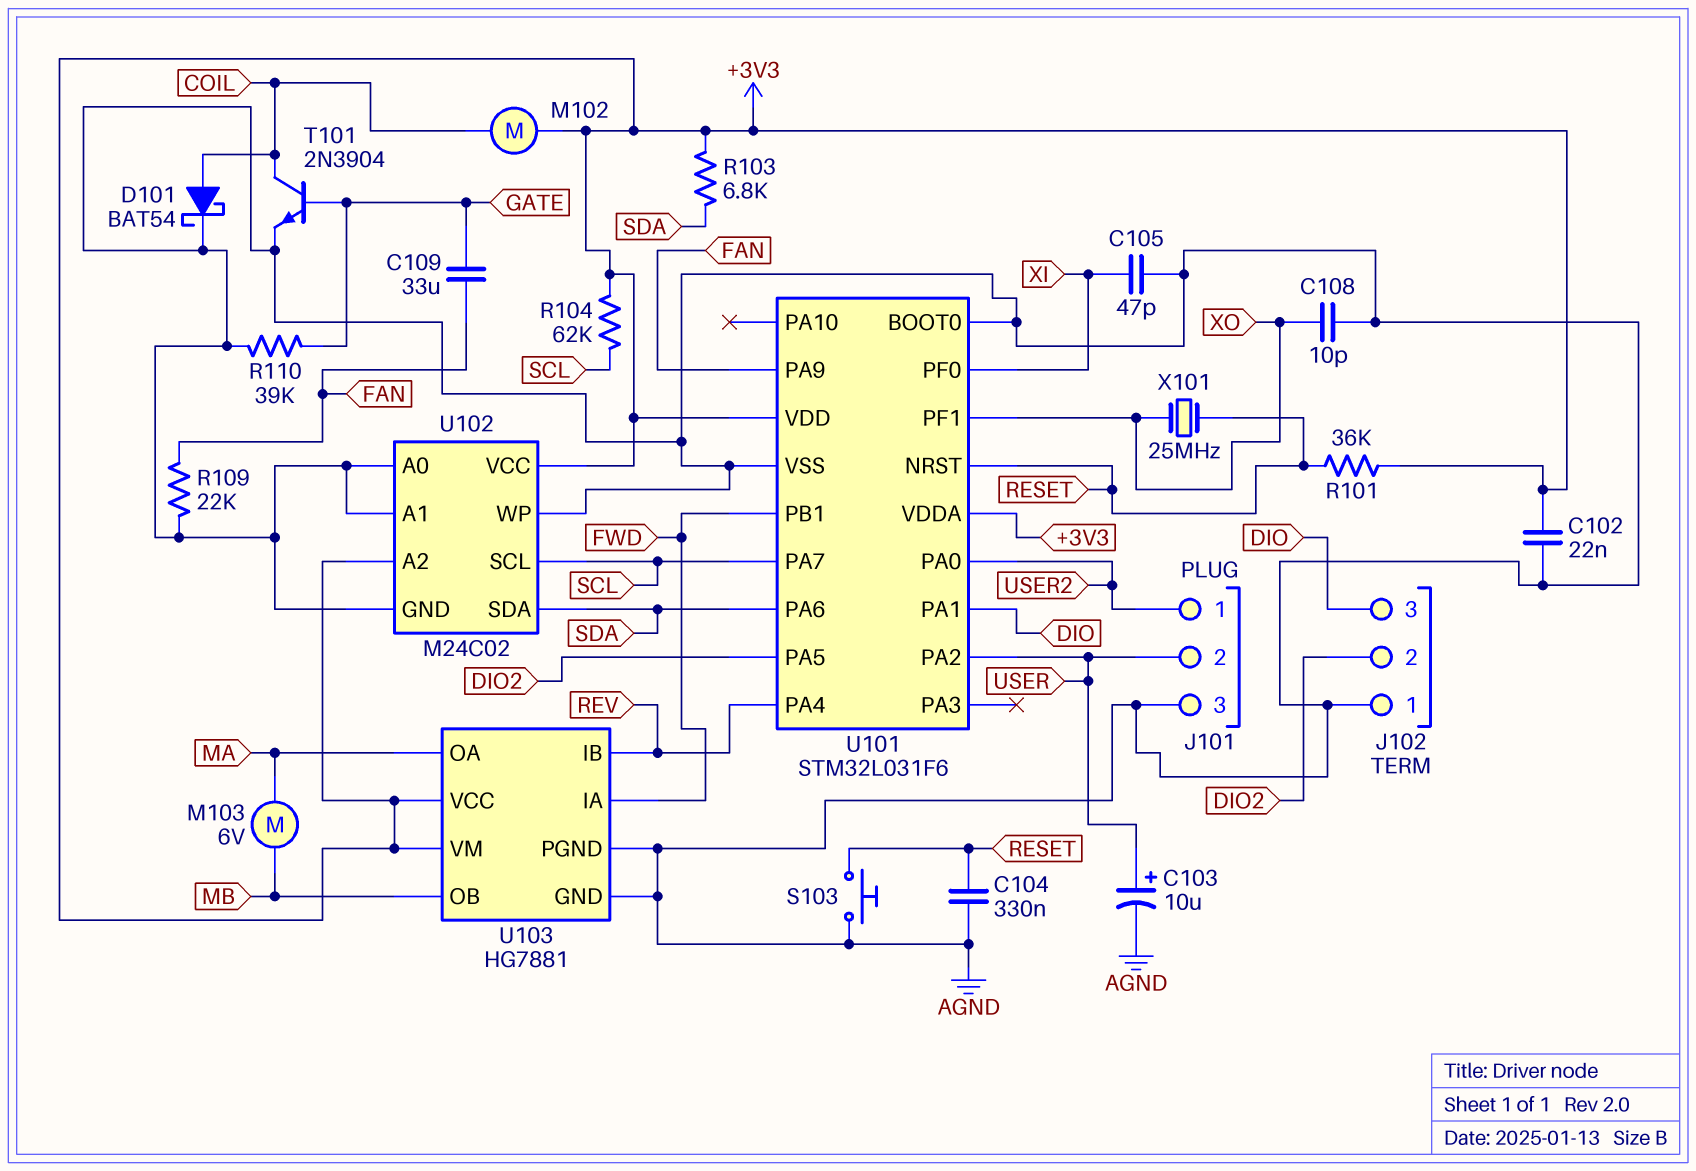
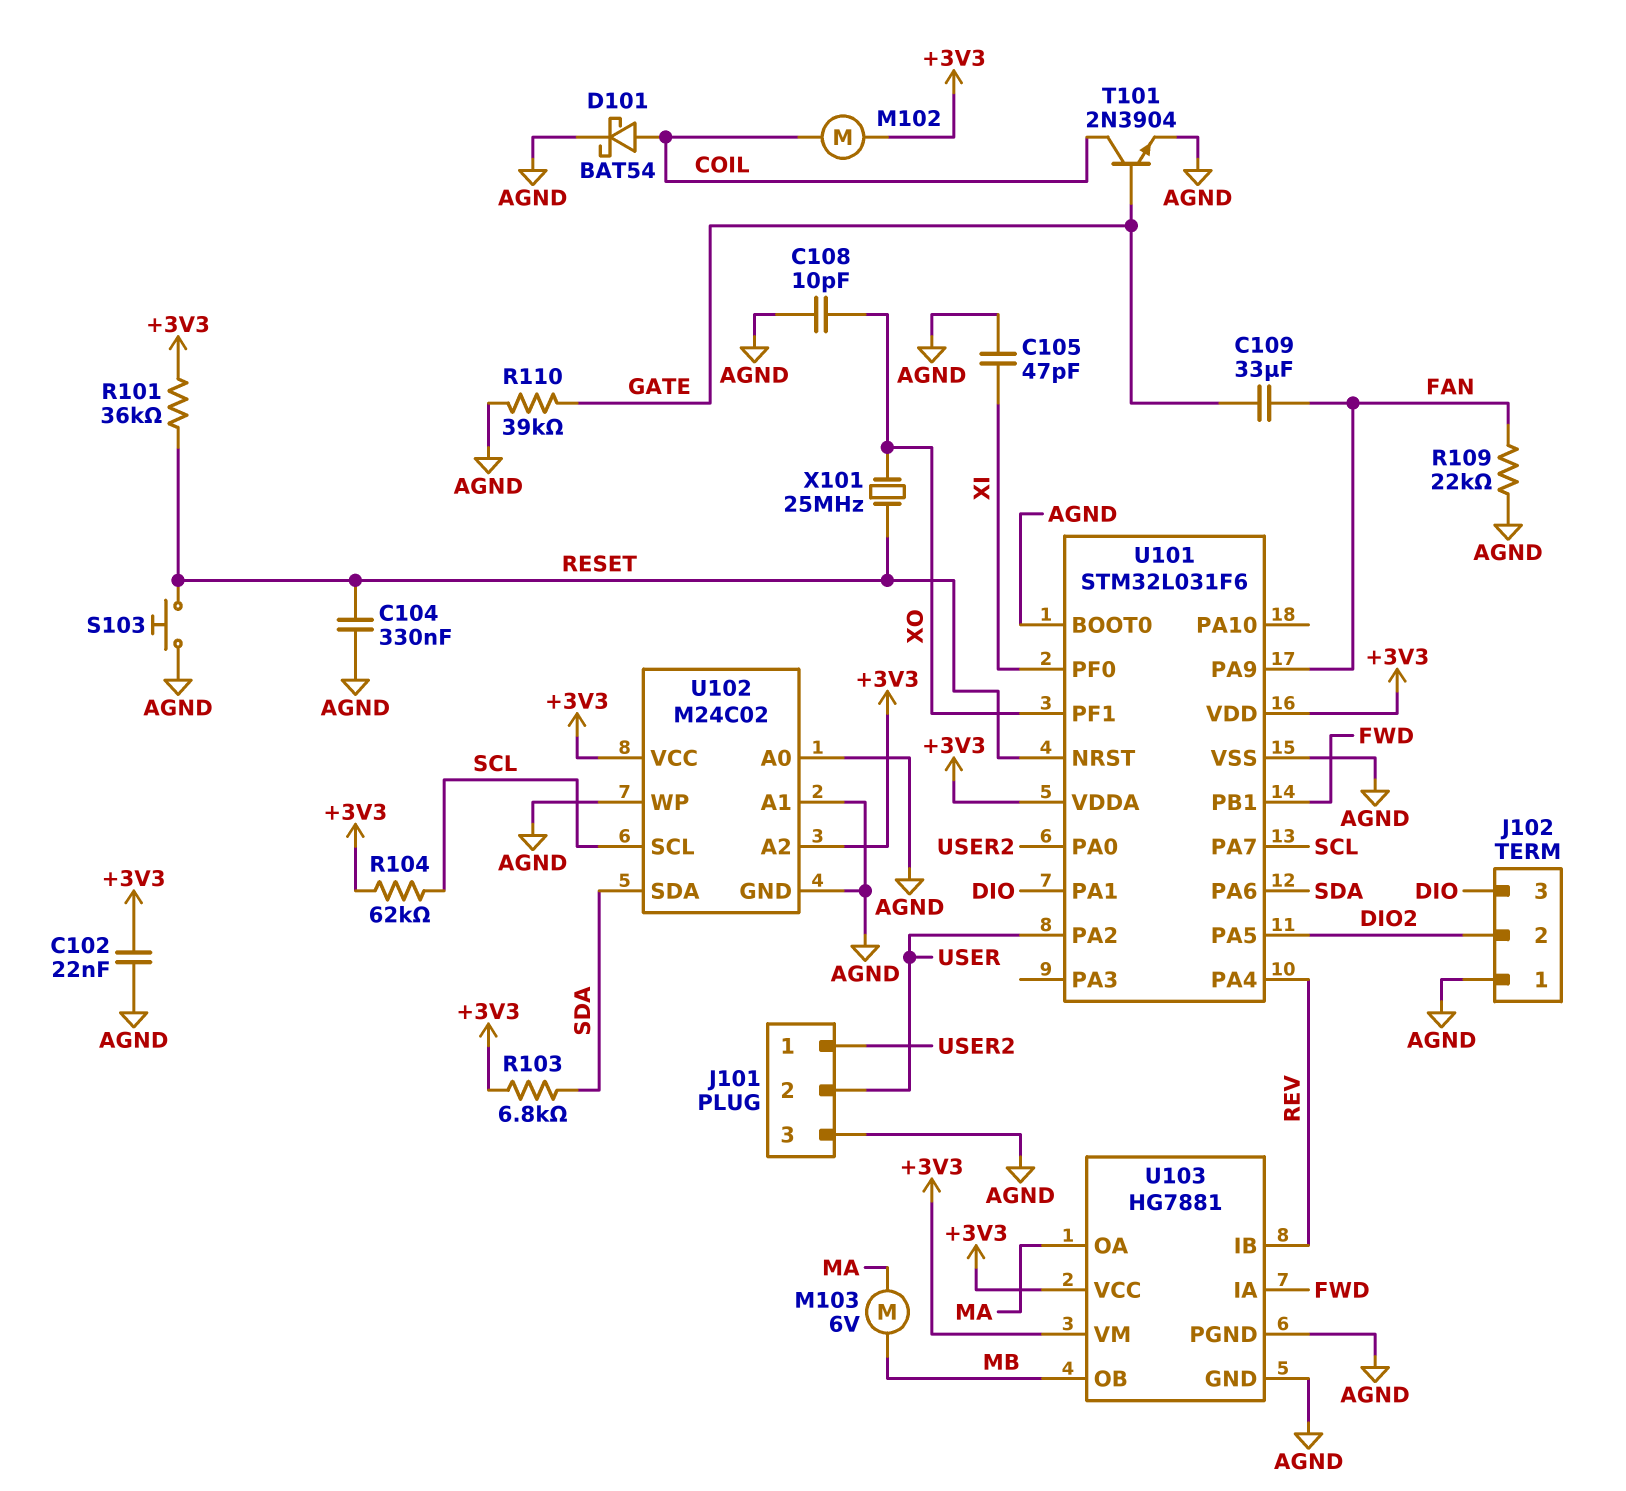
C103: 10uF (plus USER, minus AGND) -> none

